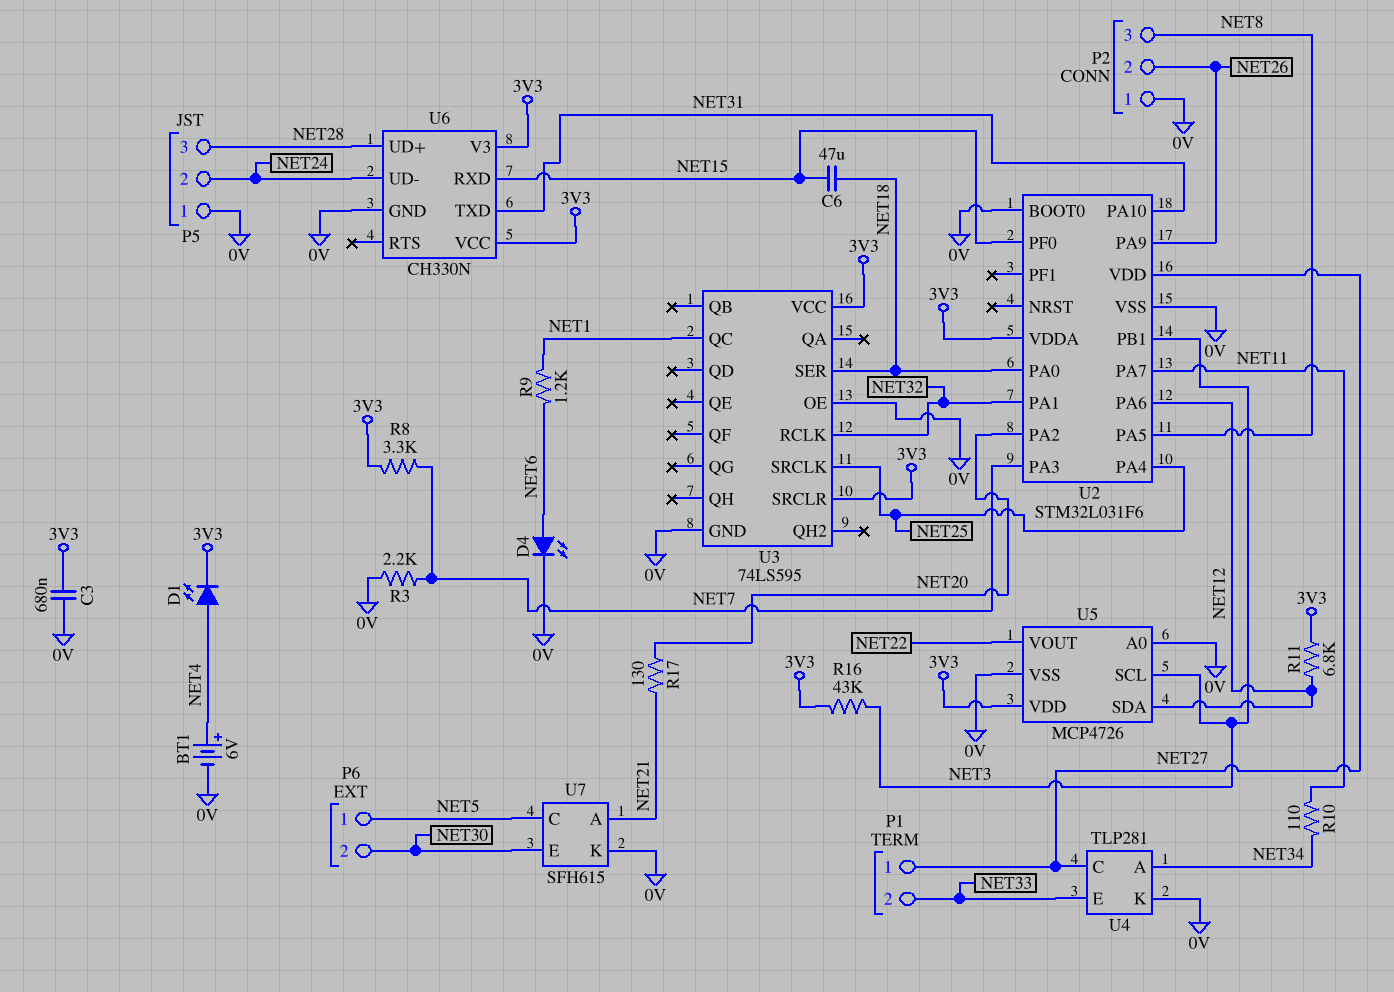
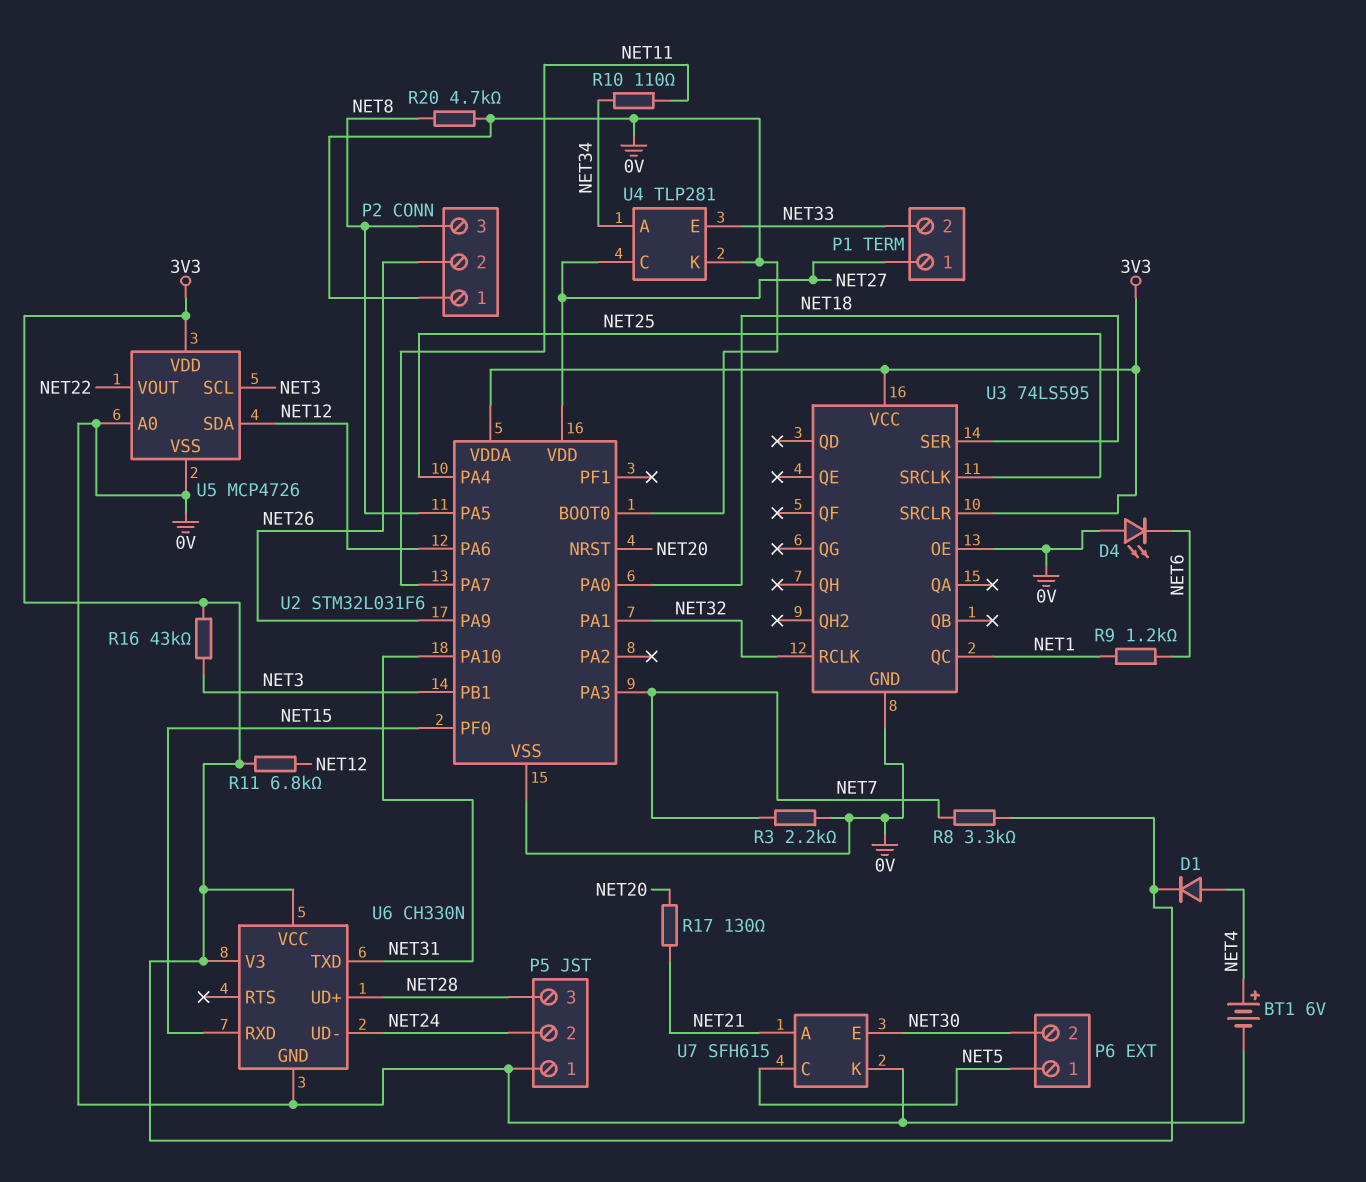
C3: 680nF (0V, 3V3) -> none
C6: 47uF (NET15, NET18) -> none
D1: LED (A NET4, K 3V3) -> diode (A NET4, K 3V3)
D4: LED (A NET6, K 0V) -> LED (A 0V, K NET6)
R20: none -> 4.7k (0V, NET8)
U2 pin NRST: none -> NET20
U2 pin PA2: NET20 -> none

